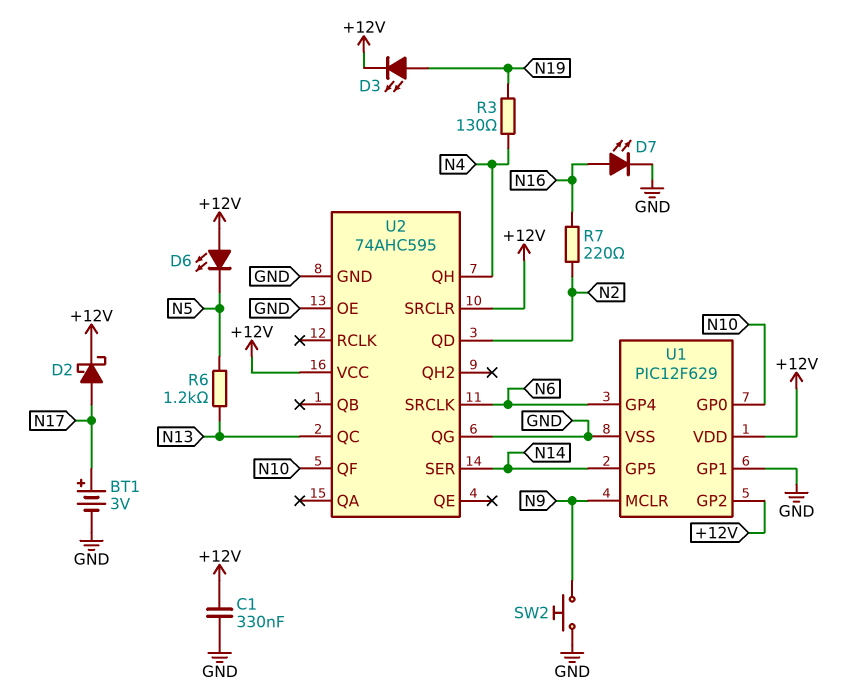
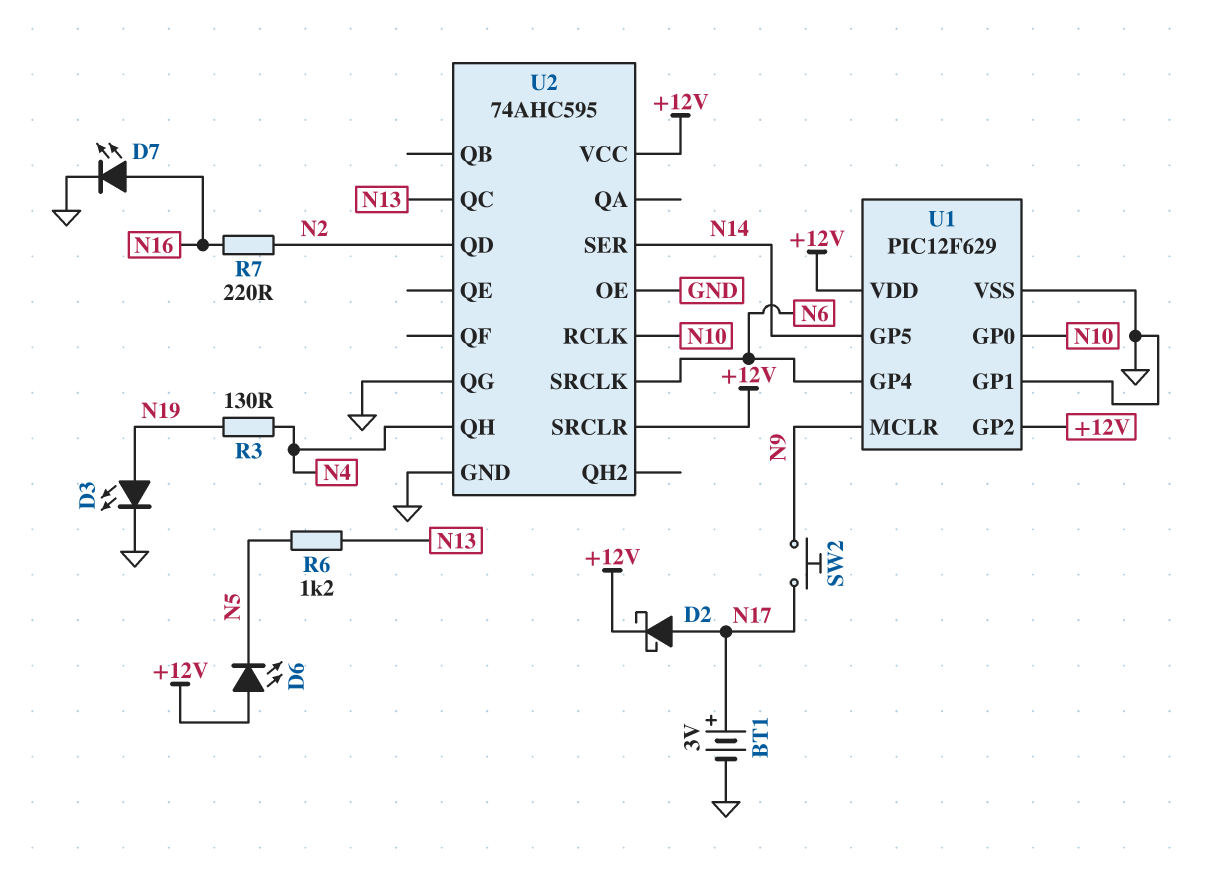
C1: 330nF (+12V, GND) -> none
D3: LED (A N19, K +12V) -> LED (A N19, K GND)
SW2: button (GND, N9) -> button (N9, N17)
U2 pin QF: N10 -> none
U2 pin RCLK: none -> N10

